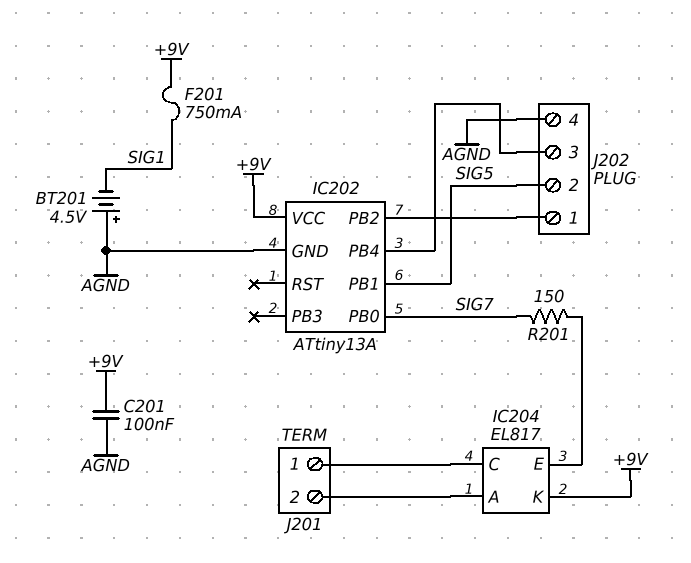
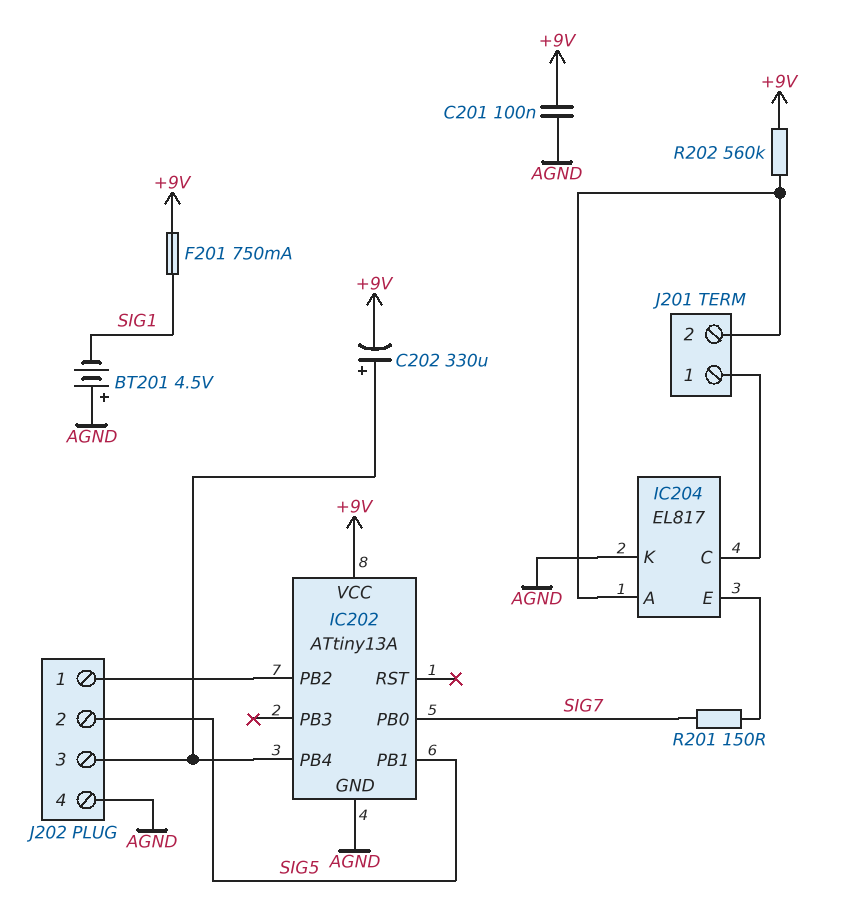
C202: none -> 330uF (plus IC202/PB4, minus +9V)
IC204 pin K: +9V -> AGND
R202: none -> 560k (+9V, IC204/A)

